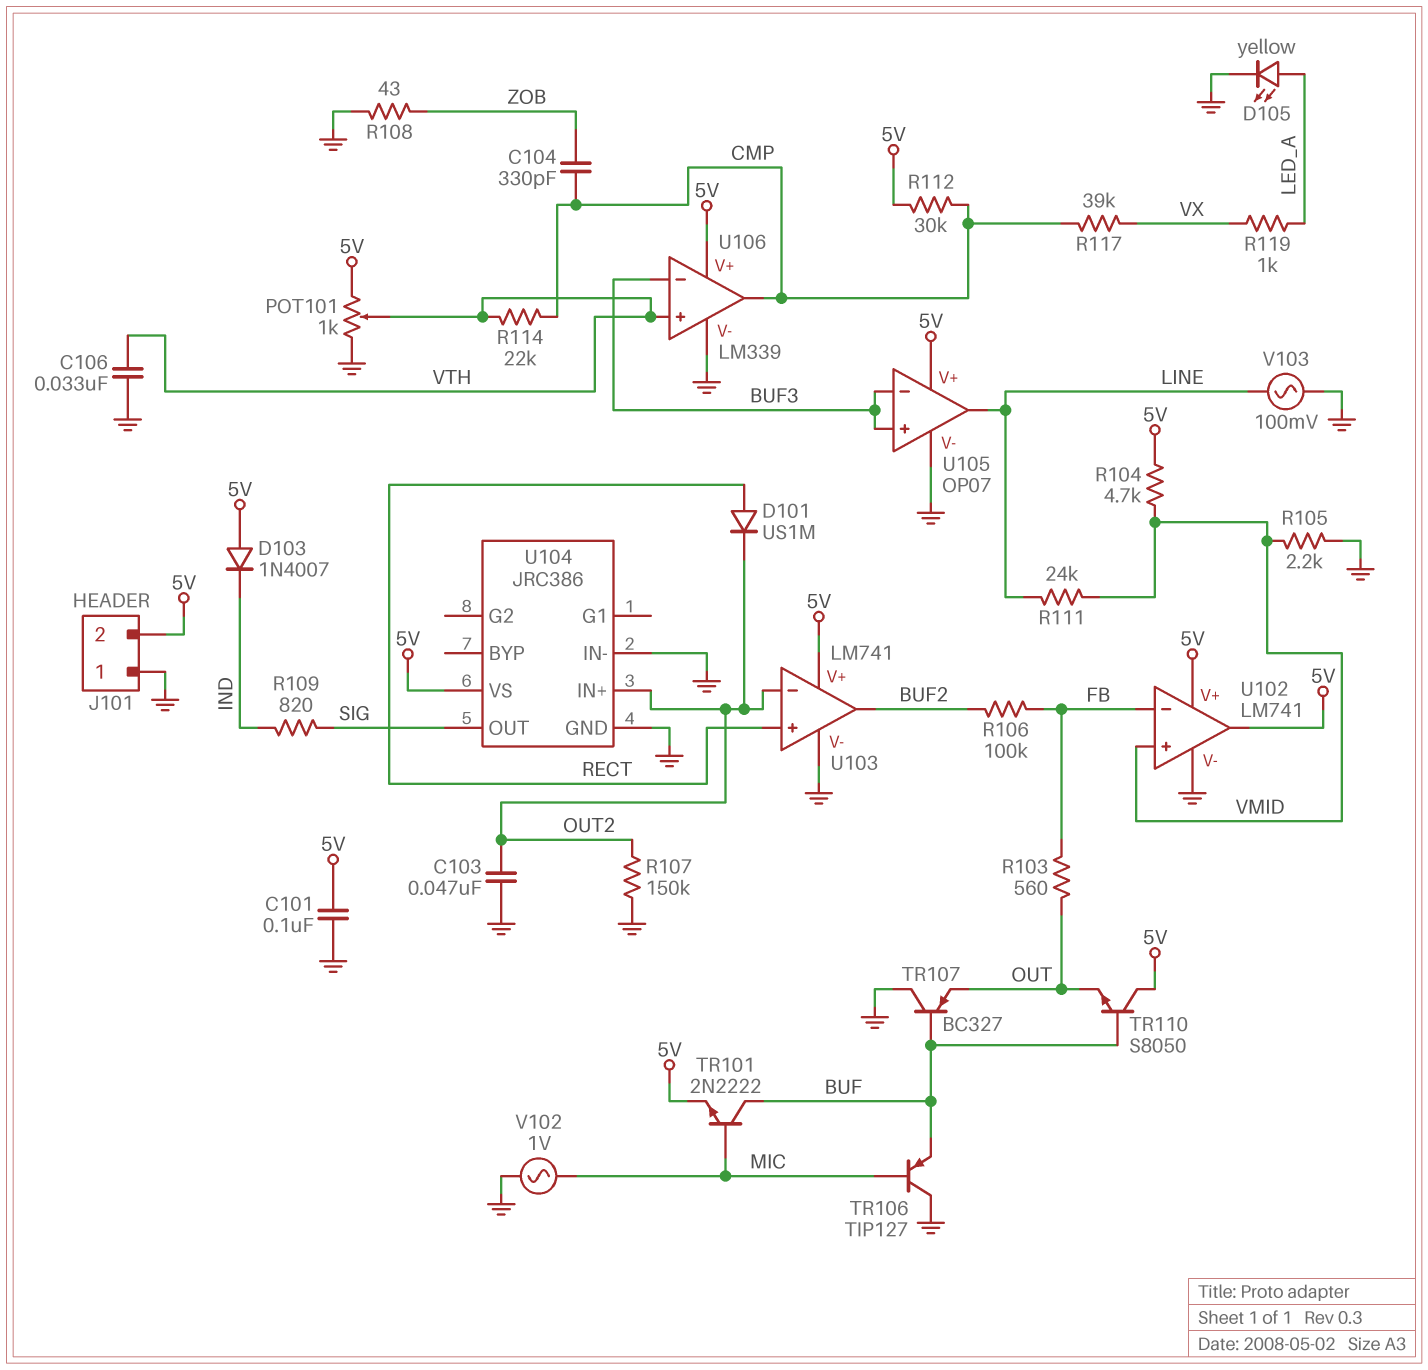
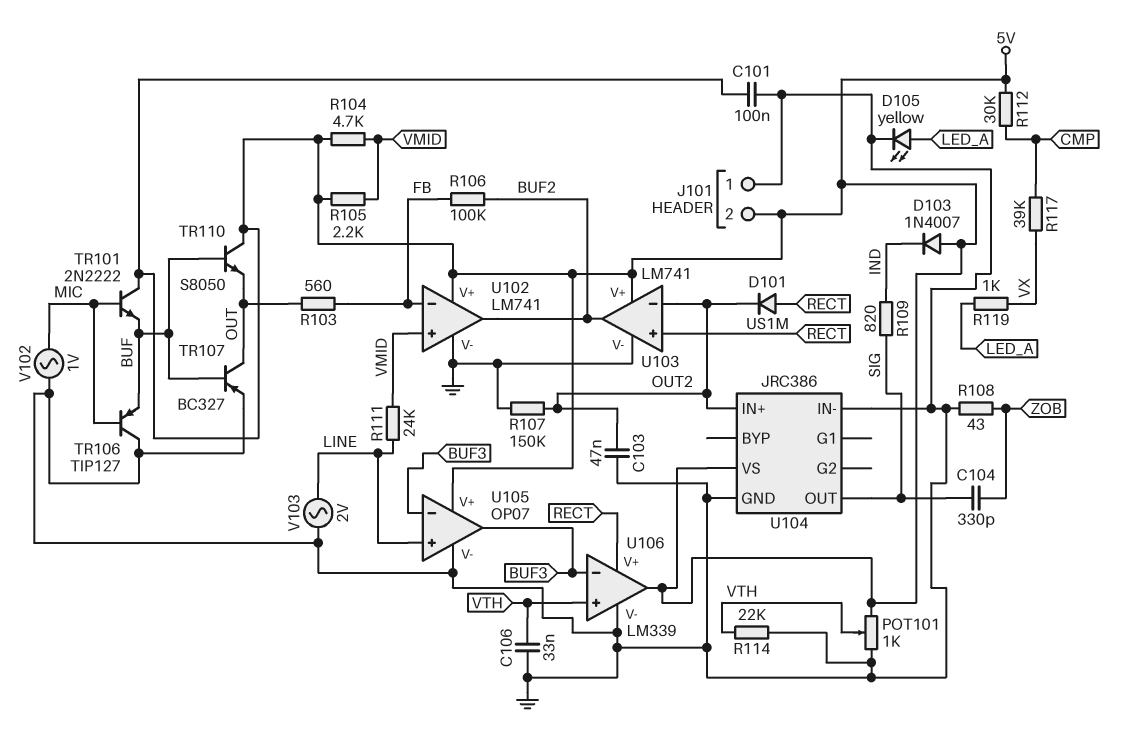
C104: 330pF (CMP, ZOB) -> 330pF (SIG, ZOB)
R105: 2.2k (GND, VMID) -> 2.2k (5V, VMID)
R114: 22k (CMP, VTH) -> 22k (GND, VTH)
TR101: NPN 2N2222 (B MIC, C BUF, E 5V) -> NPN 2N2222 (B MIC, C 5V, E BUF)
TR107: PNP BC327 (B BUF, C GND, E OUT) -> PNP BC327 (B BUF, C OUT, E GND)
U102 pin out: 5V -> BUF2
U105 pin in+: BUF3 -> LINE
U105 pin out: LINE -> BUF3
U106 pin V+: 5V -> RECT
U106 pin out: CMP -> 5V
V103: AC 100mV (GND, LINE) -> AC 2V (GND, LINE)

